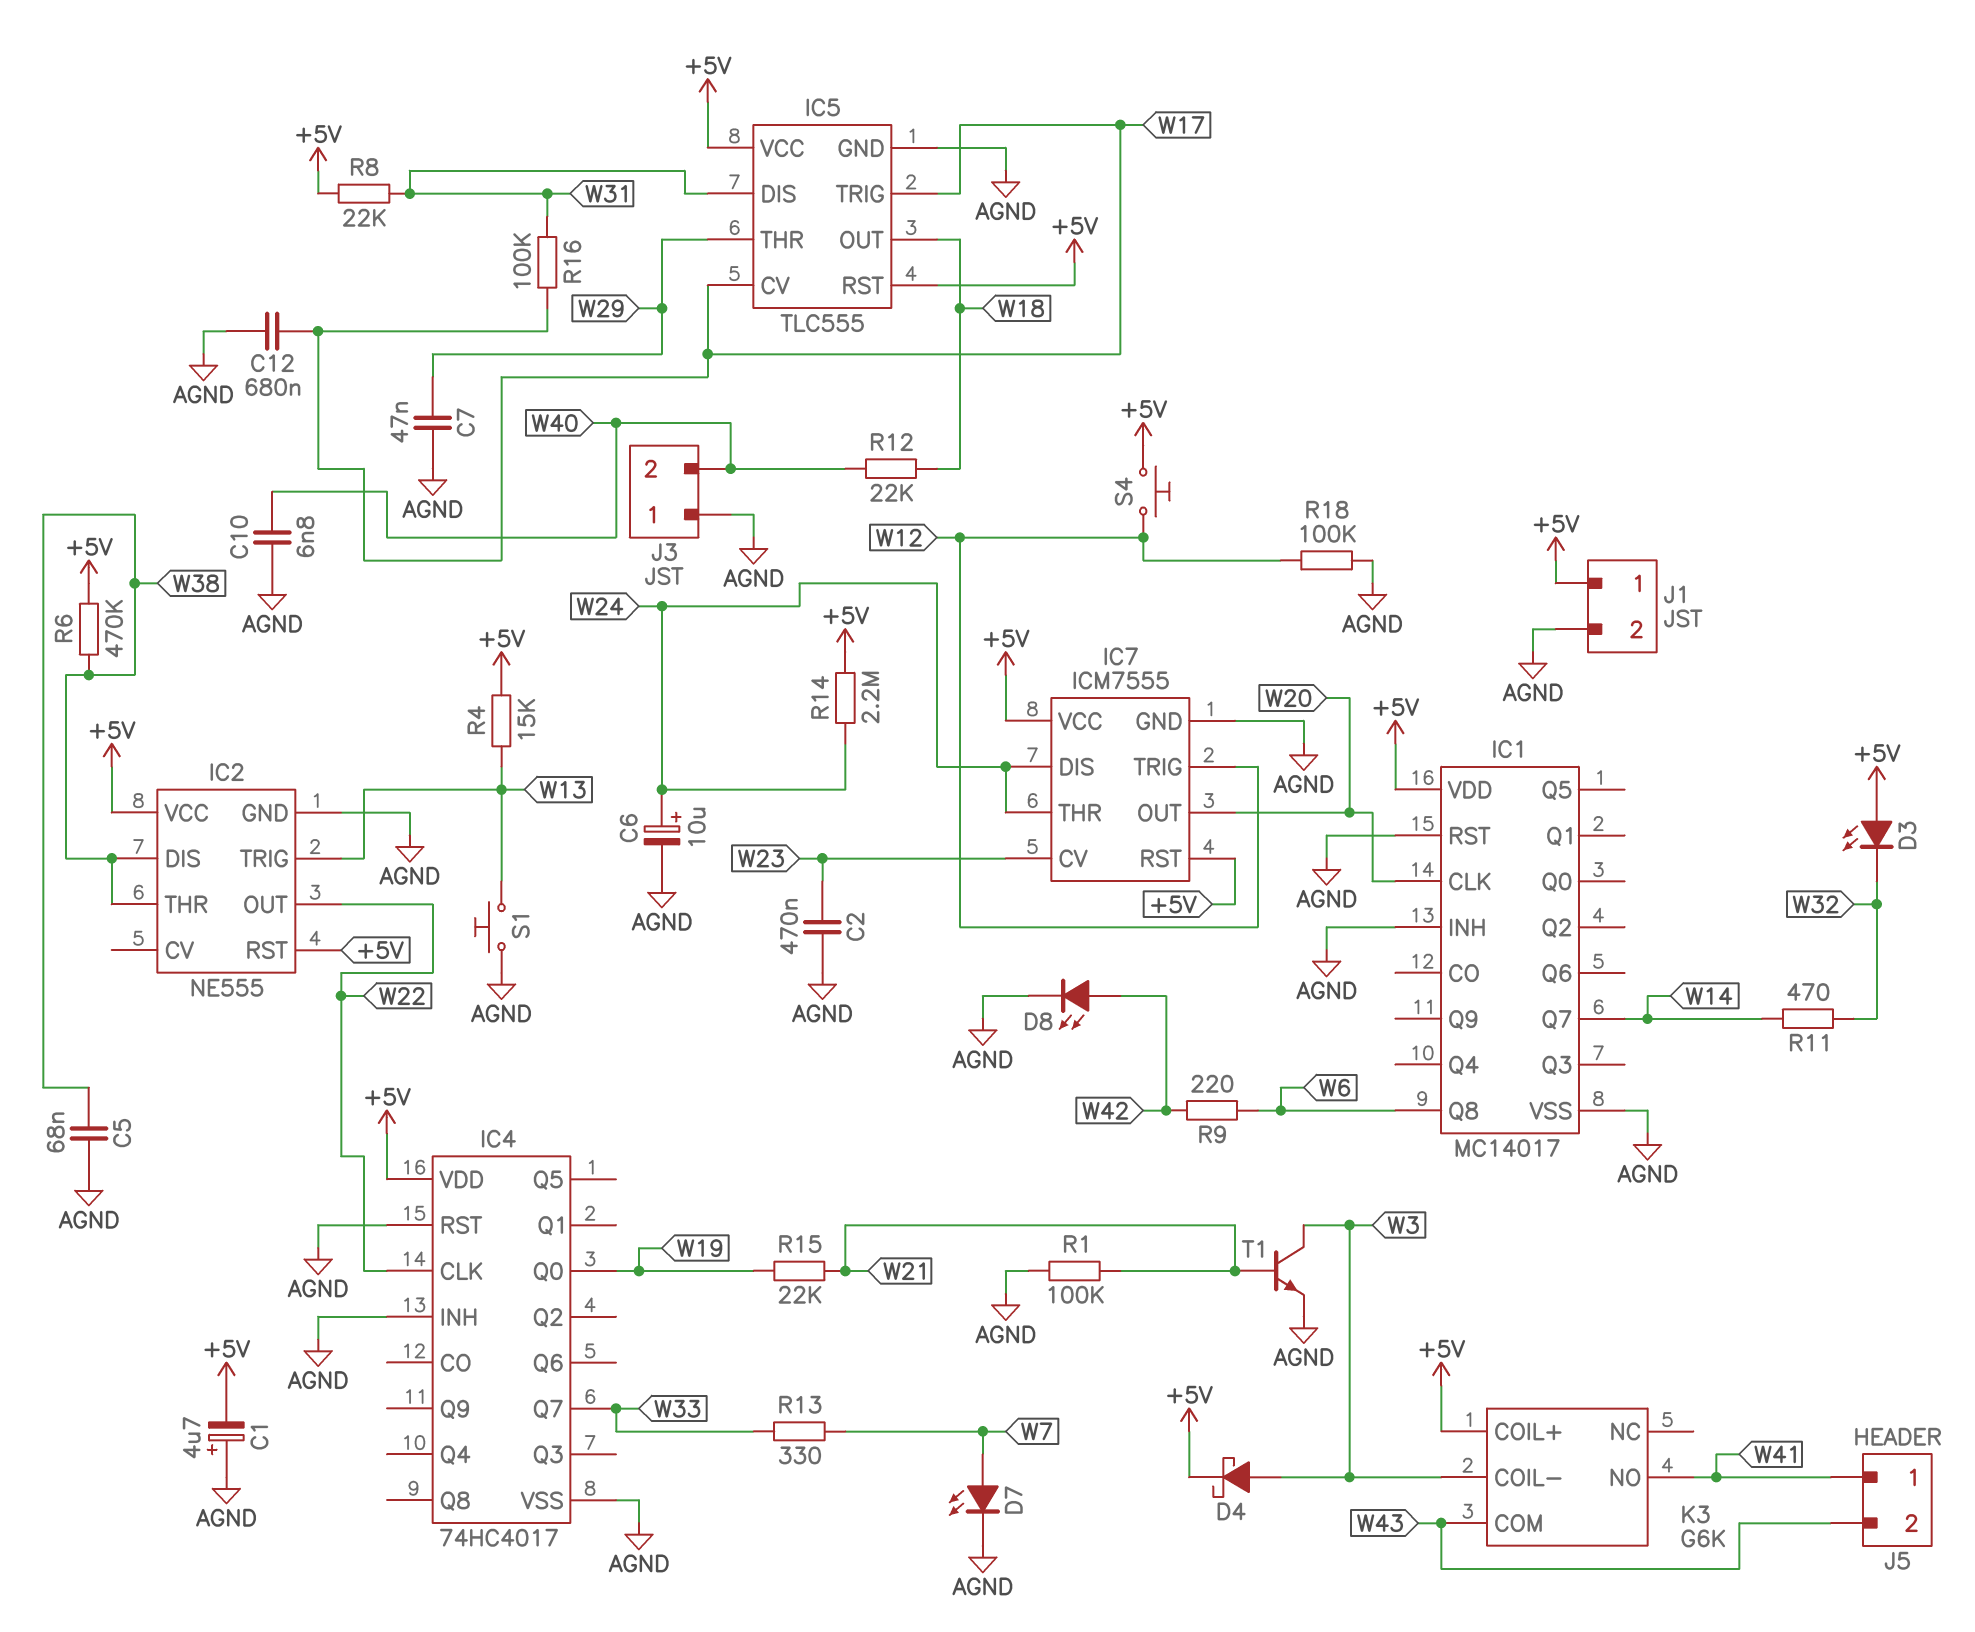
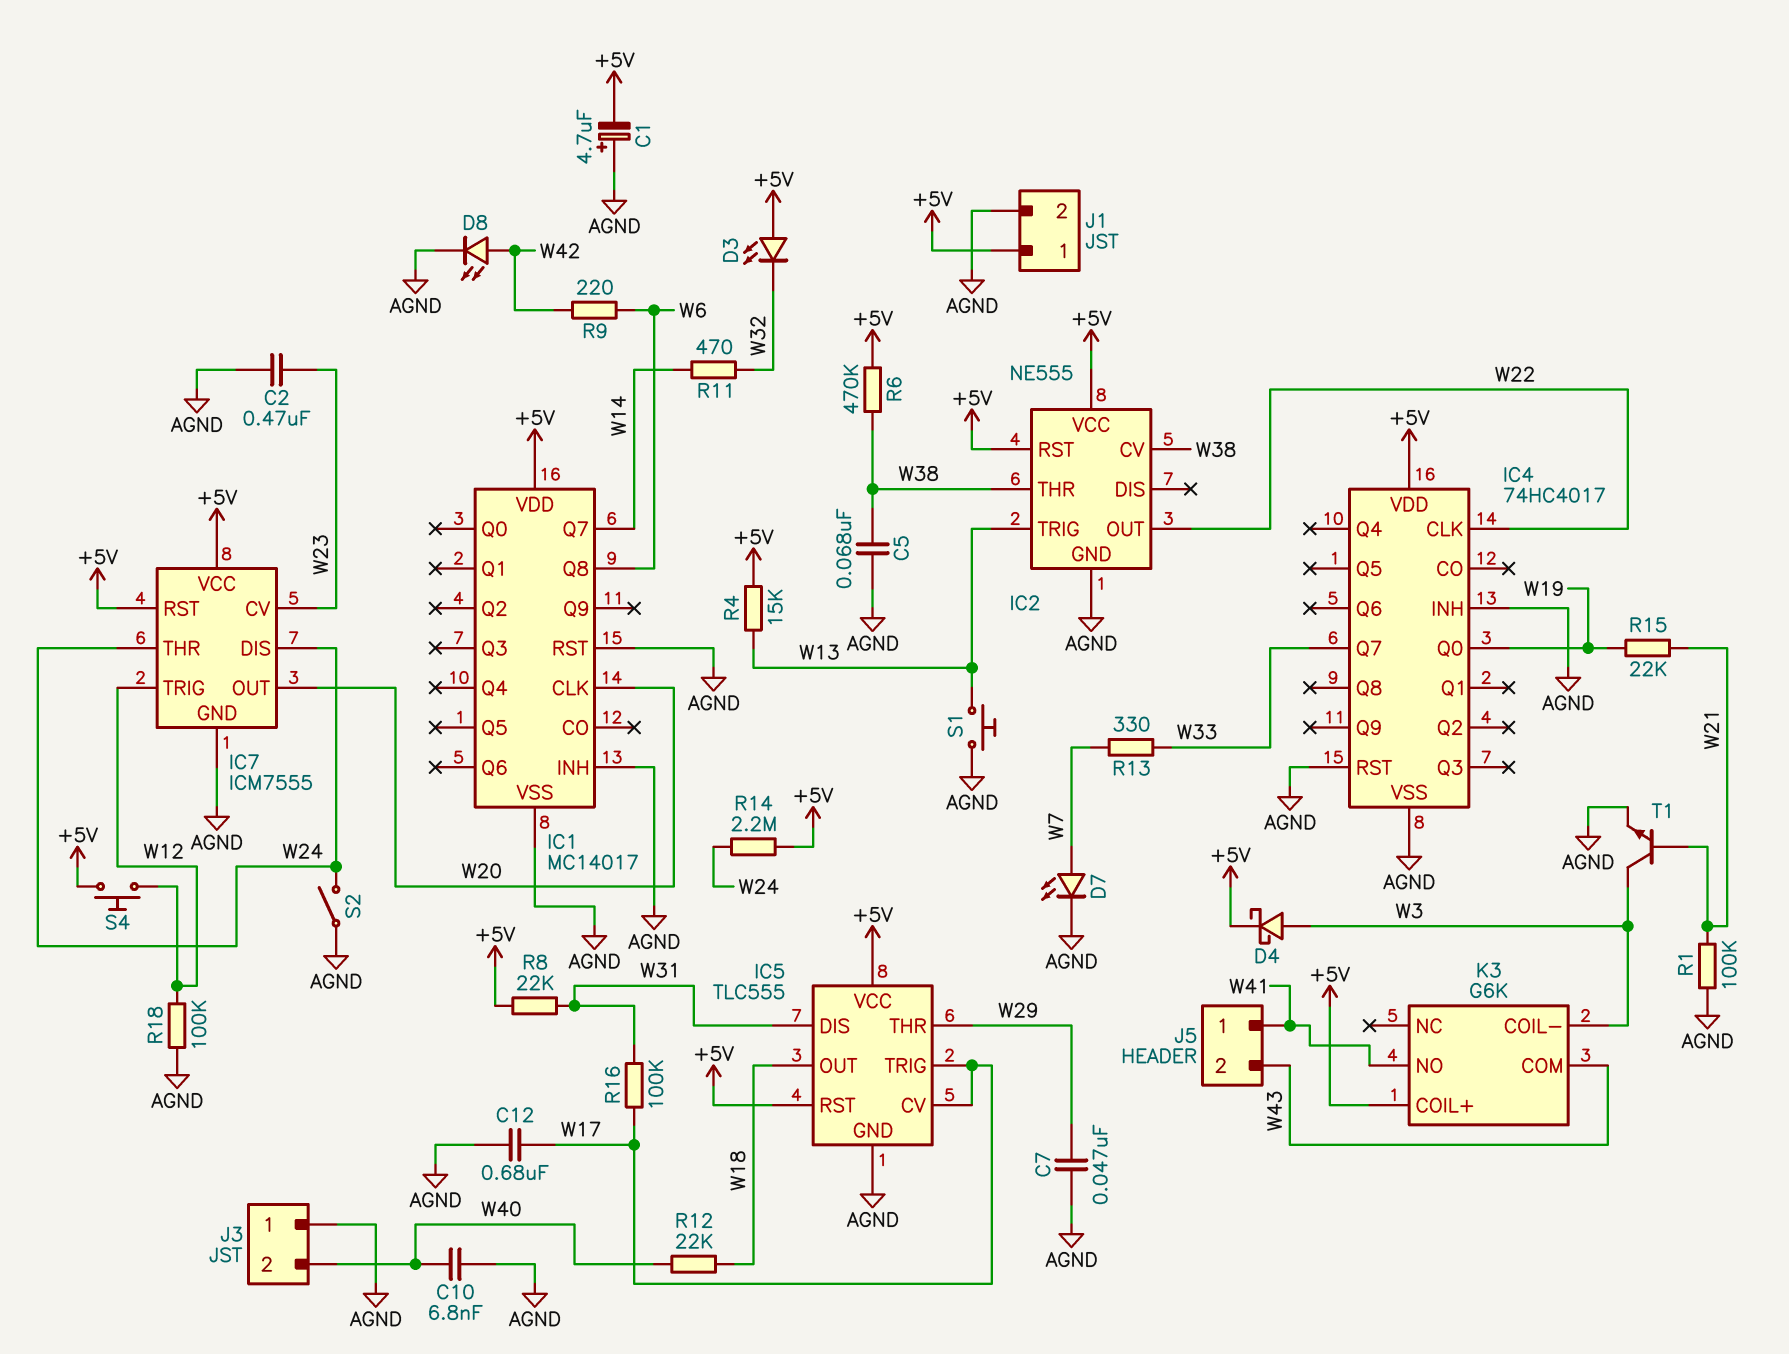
C6: 10uF (plus W24, minus AGND) -> none
IC2 pin CV: none -> W38
IC2 pin DIS: W38 -> none
S2: none -> switch (AGND, W24)

